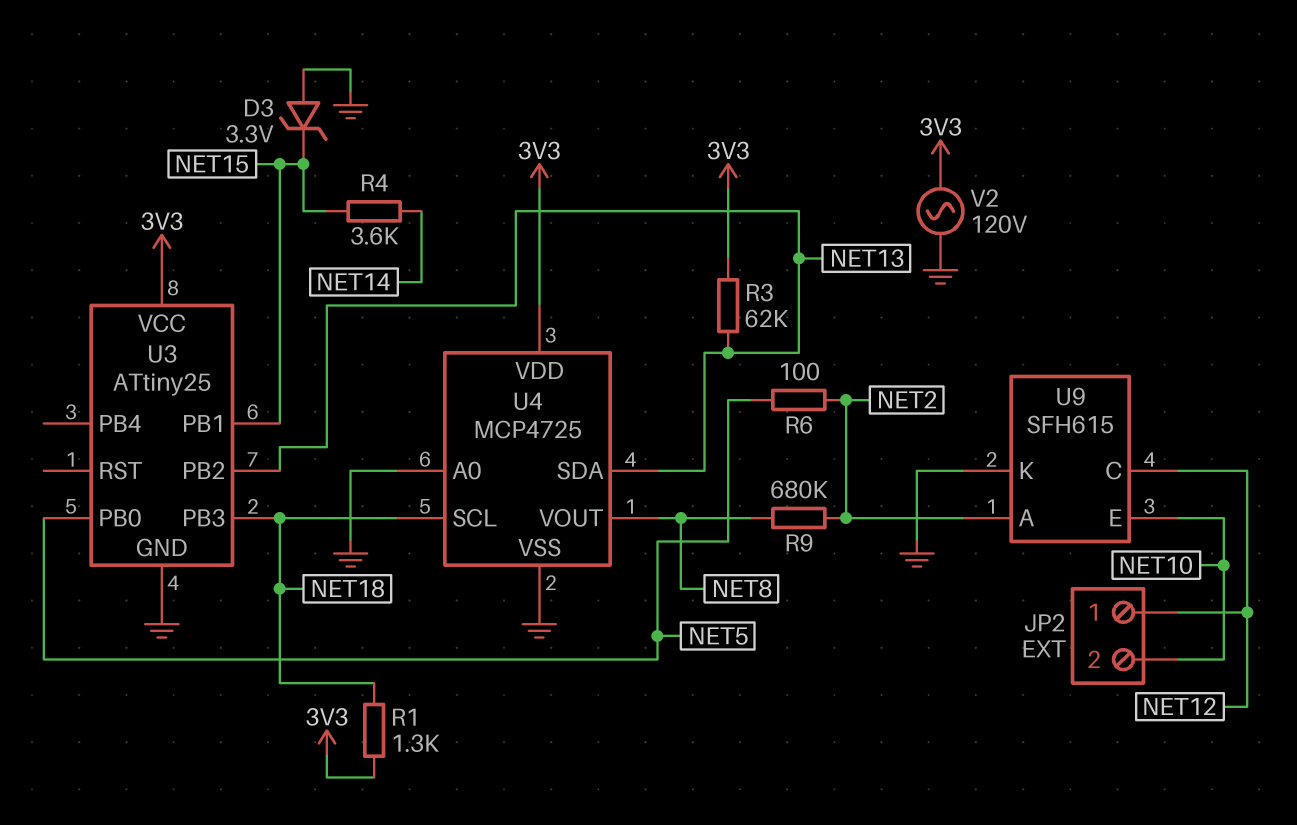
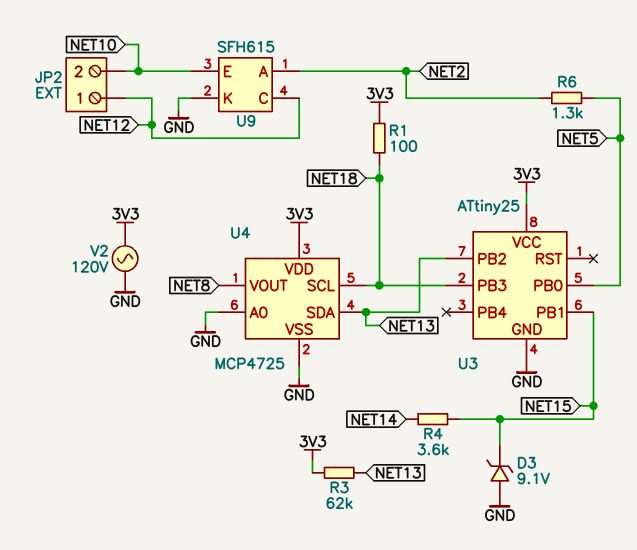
D3: zener 3.3V (A GND, K NET15) -> zener 9.1V (A GND, K NET15)
R1: 1.3k (3V3, NET18) -> 100 (3V3, NET18)
R6: 100 (NET2, NET5) -> 1.3k (NET2, NET5)
R9: 680k (NET2, NET8) -> none

